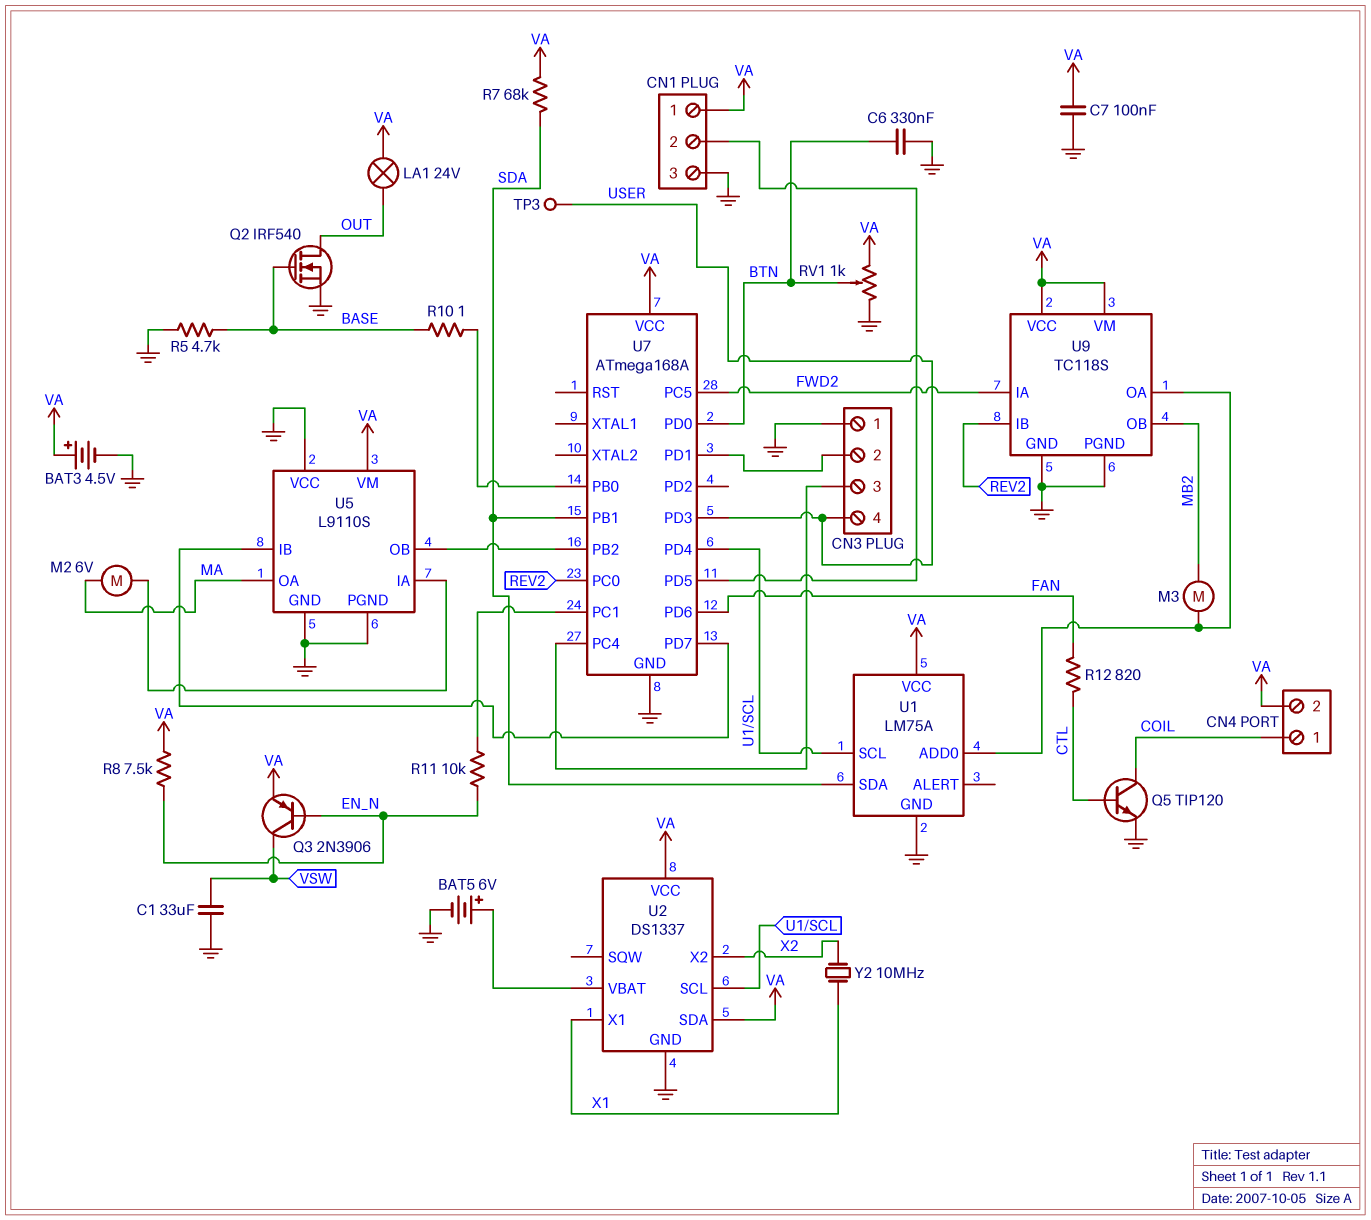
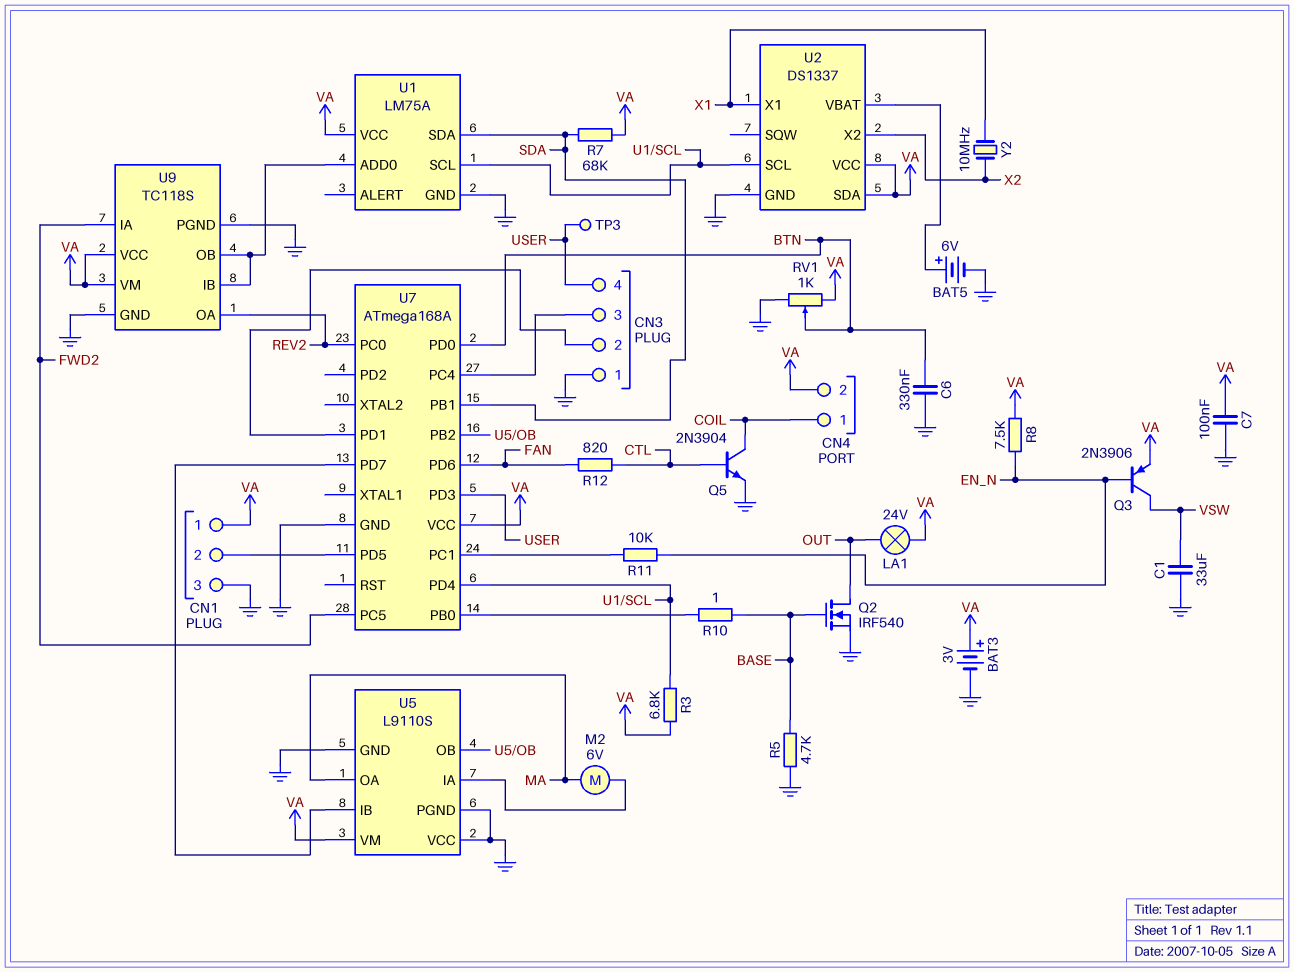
BAT3: 4.5V (plus VA, minus GND) -> 3V (plus VA, minus GND)
M3: motor (MB2, U1/ADD0) -> none
Q5: NPN TIP120 (B CTL, C COIL, E GND) -> NPN 2N3904 (B CTL, C COIL, E GND)
R3: none -> 6.8k (U1/SCL, VA)
U9 pin IB: REV2 -> U1/ADD0
U9 pin OA: U1/ADD0 -> REV2
U9 pin OB: MB2 -> U1/ADD0

